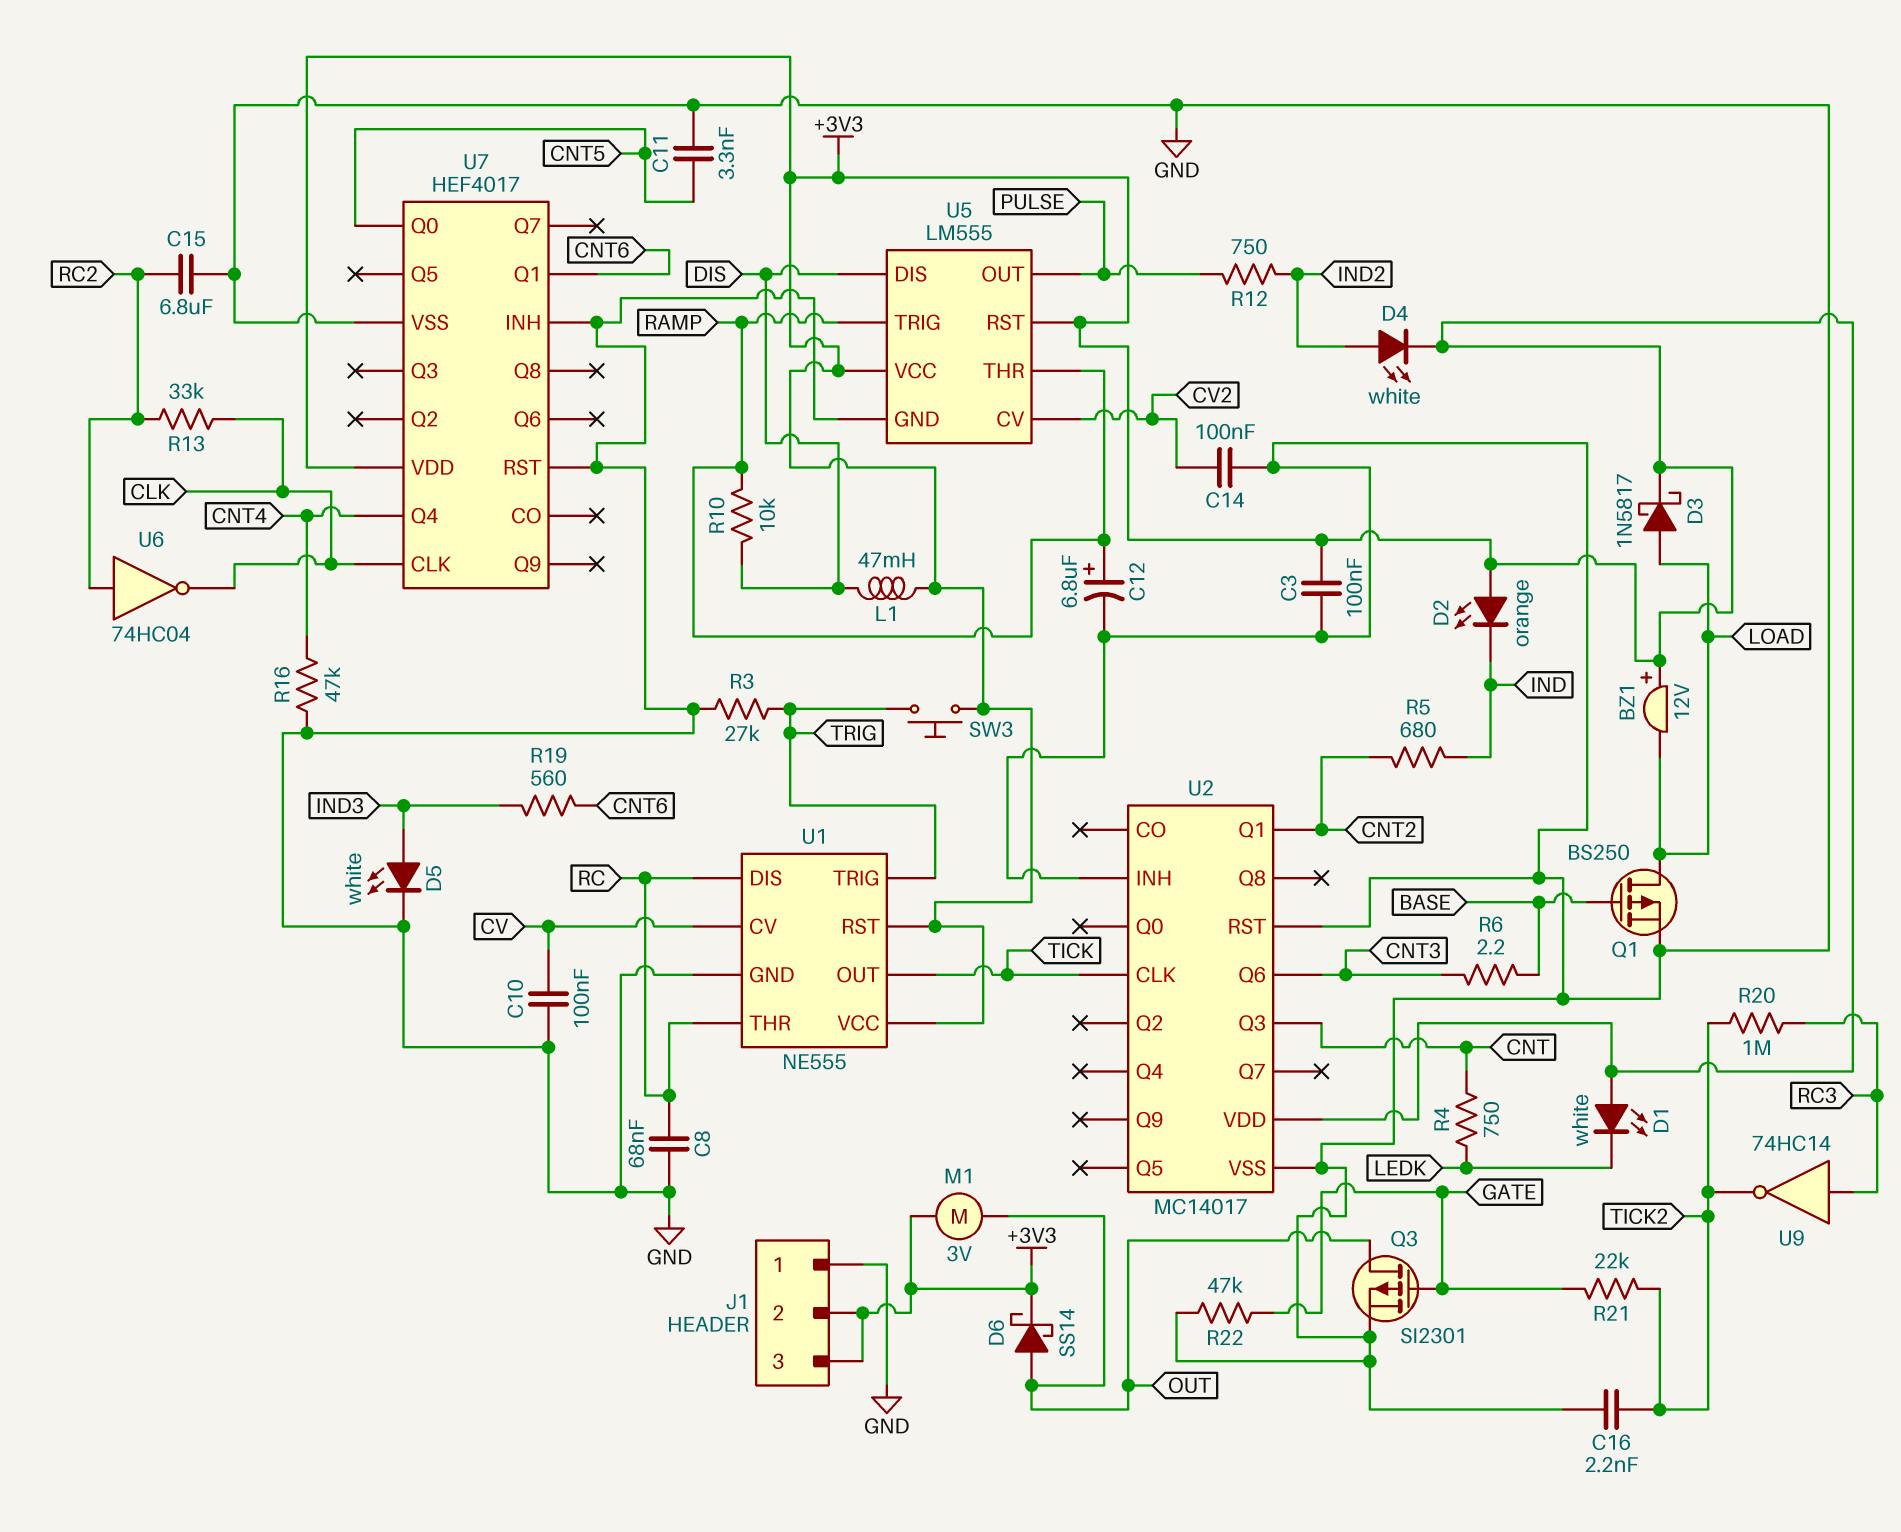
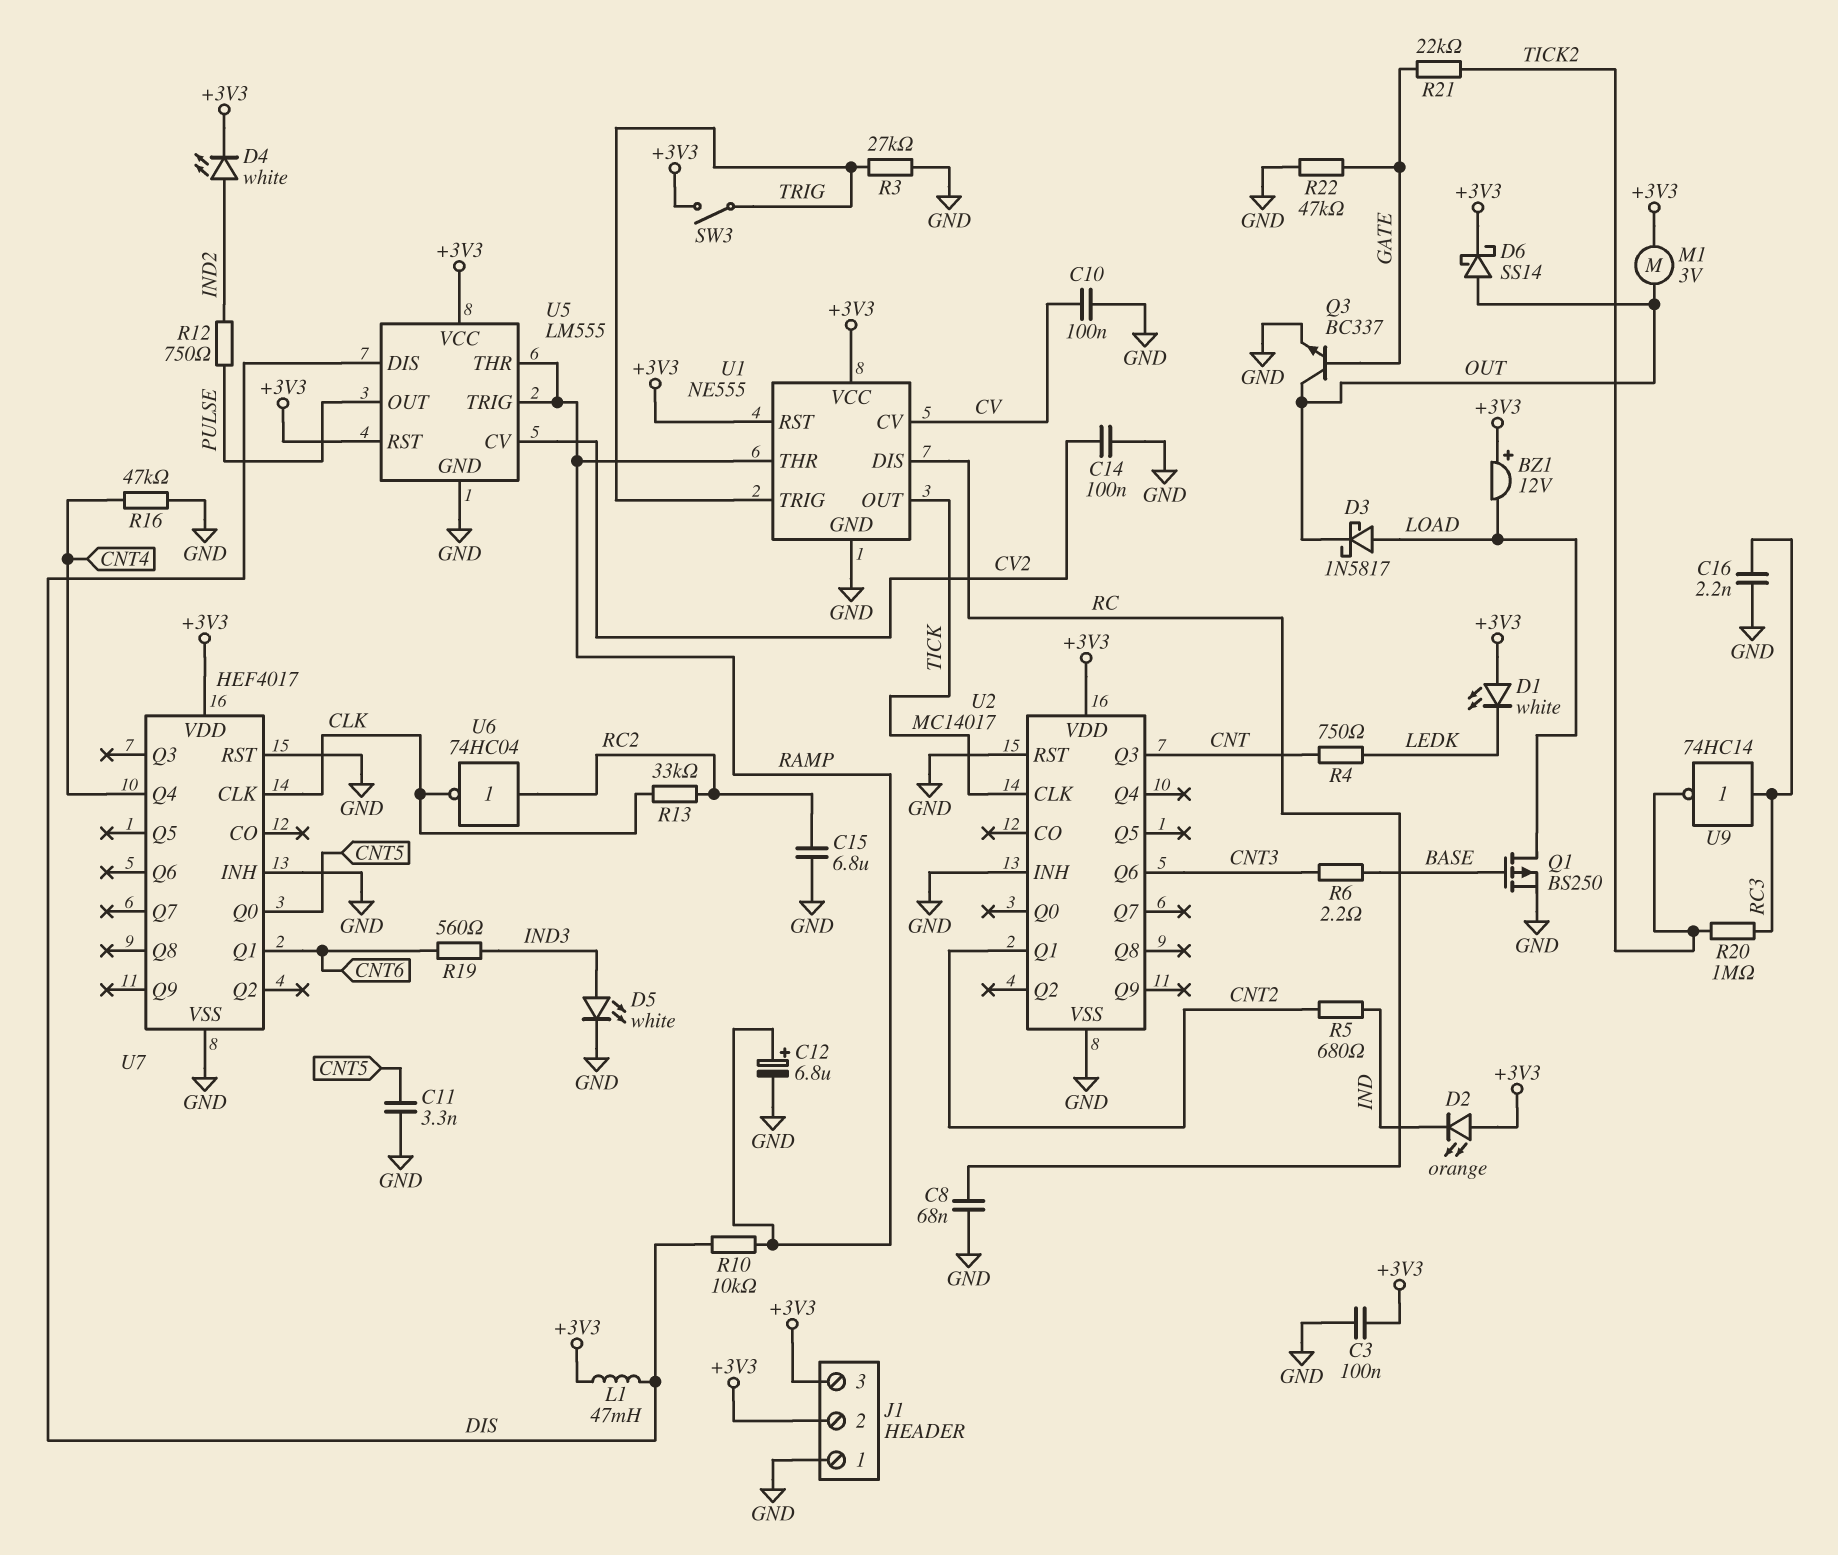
C16: 2.2nF (GND, TICK2) -> 2.2nF (GND, RC3)
D3: schottky 1N5817 (A LOAD, K +3V3) -> schottky 1N5817 (A LOAD, K OUT)
Q3: PMOS SI2301 (G GATE, D OUT, S GND) -> NPN BC337 (B GATE, C OUT, E GND)
SW3: button (+3V3, TRIG) -> switch (+3V3, TRIG)
U1 pin THR: RC -> RAMP

